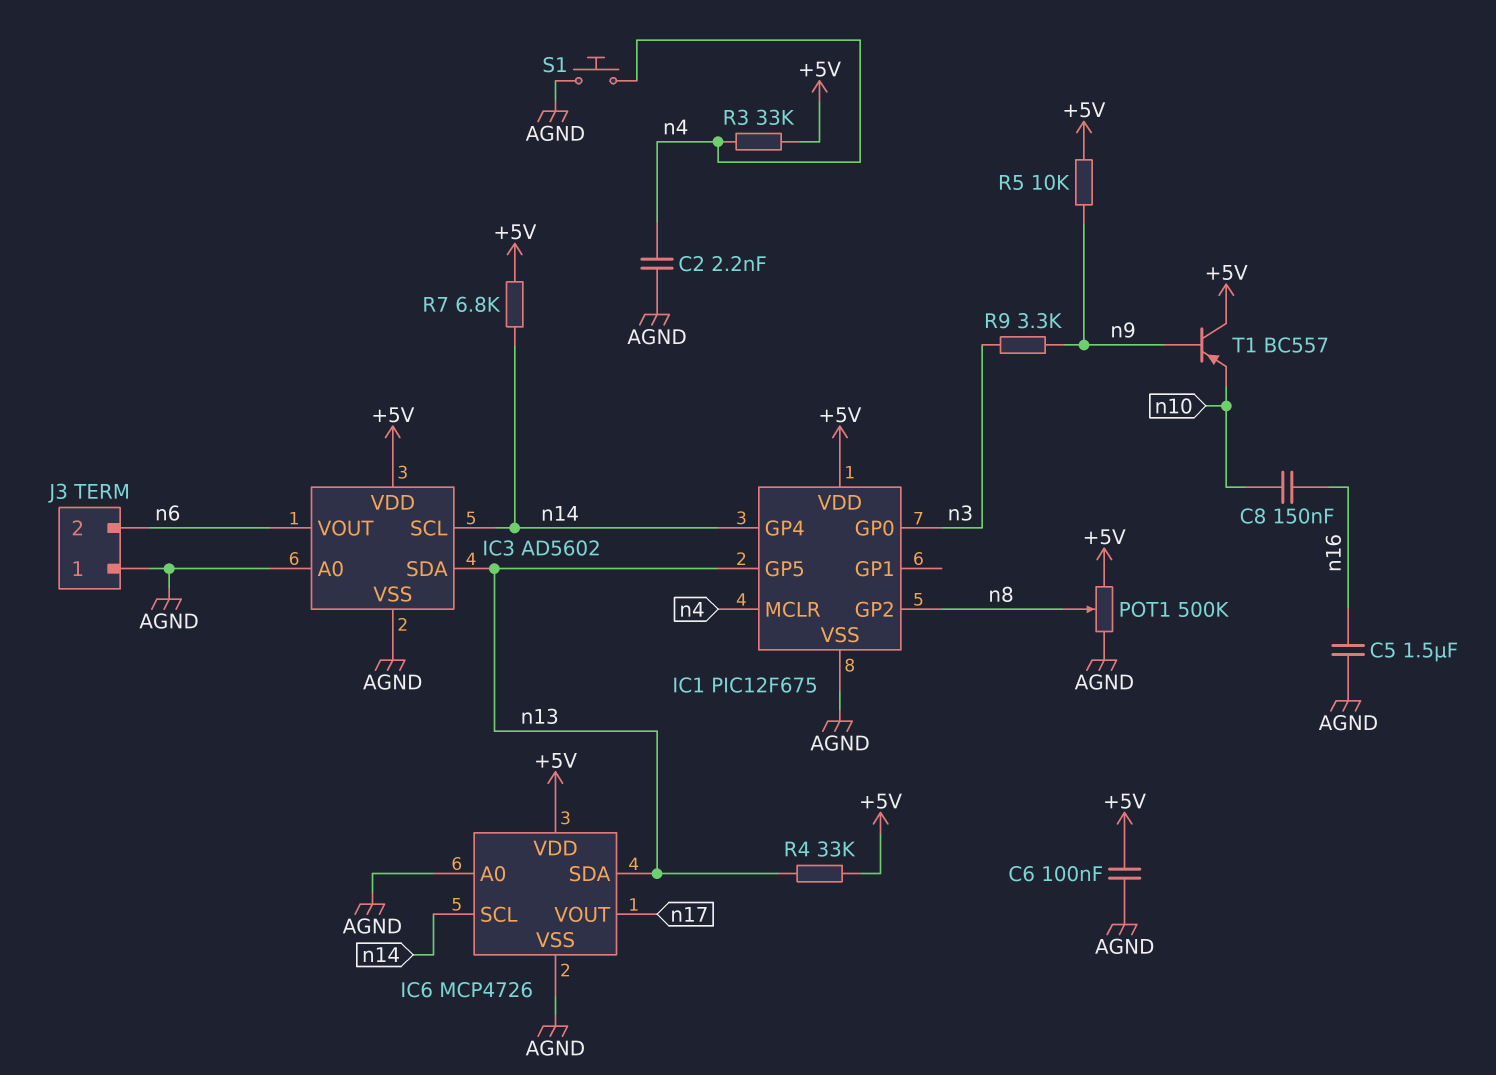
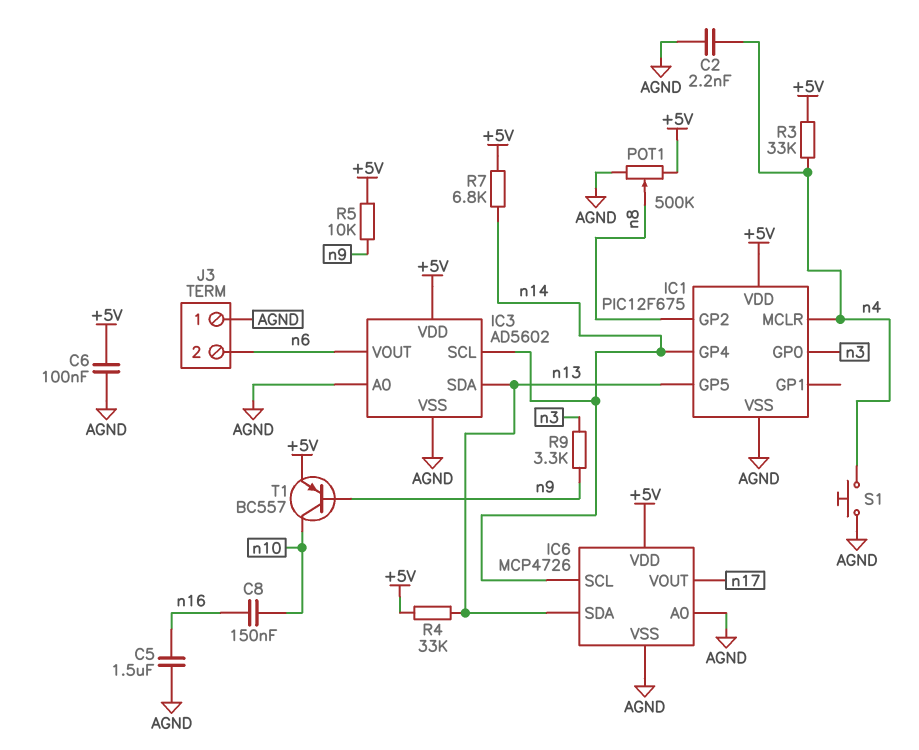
T1: PNP BC557 (B n9, C +5V, E n10) -> PNP BC557 (B n9, C n10, E +5V)

